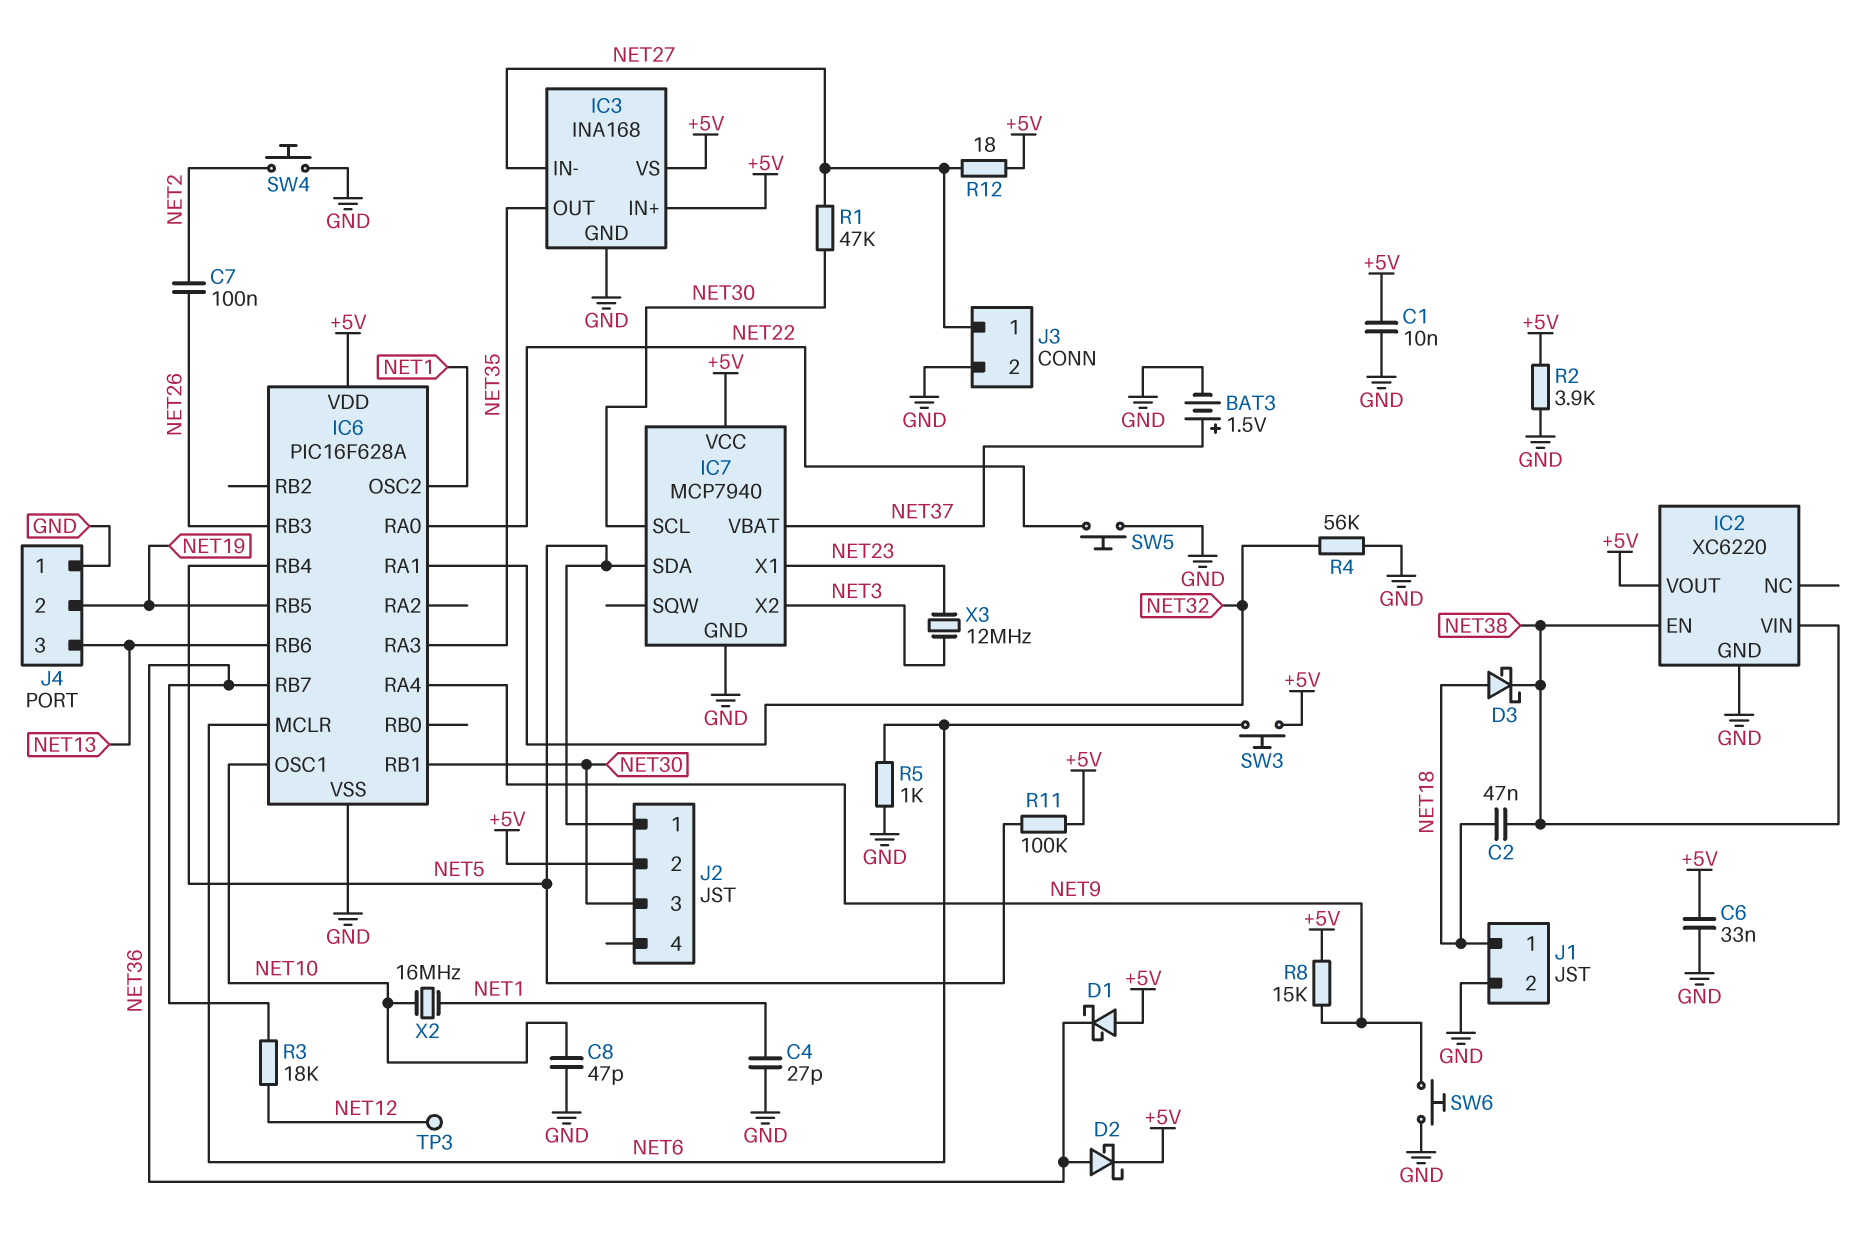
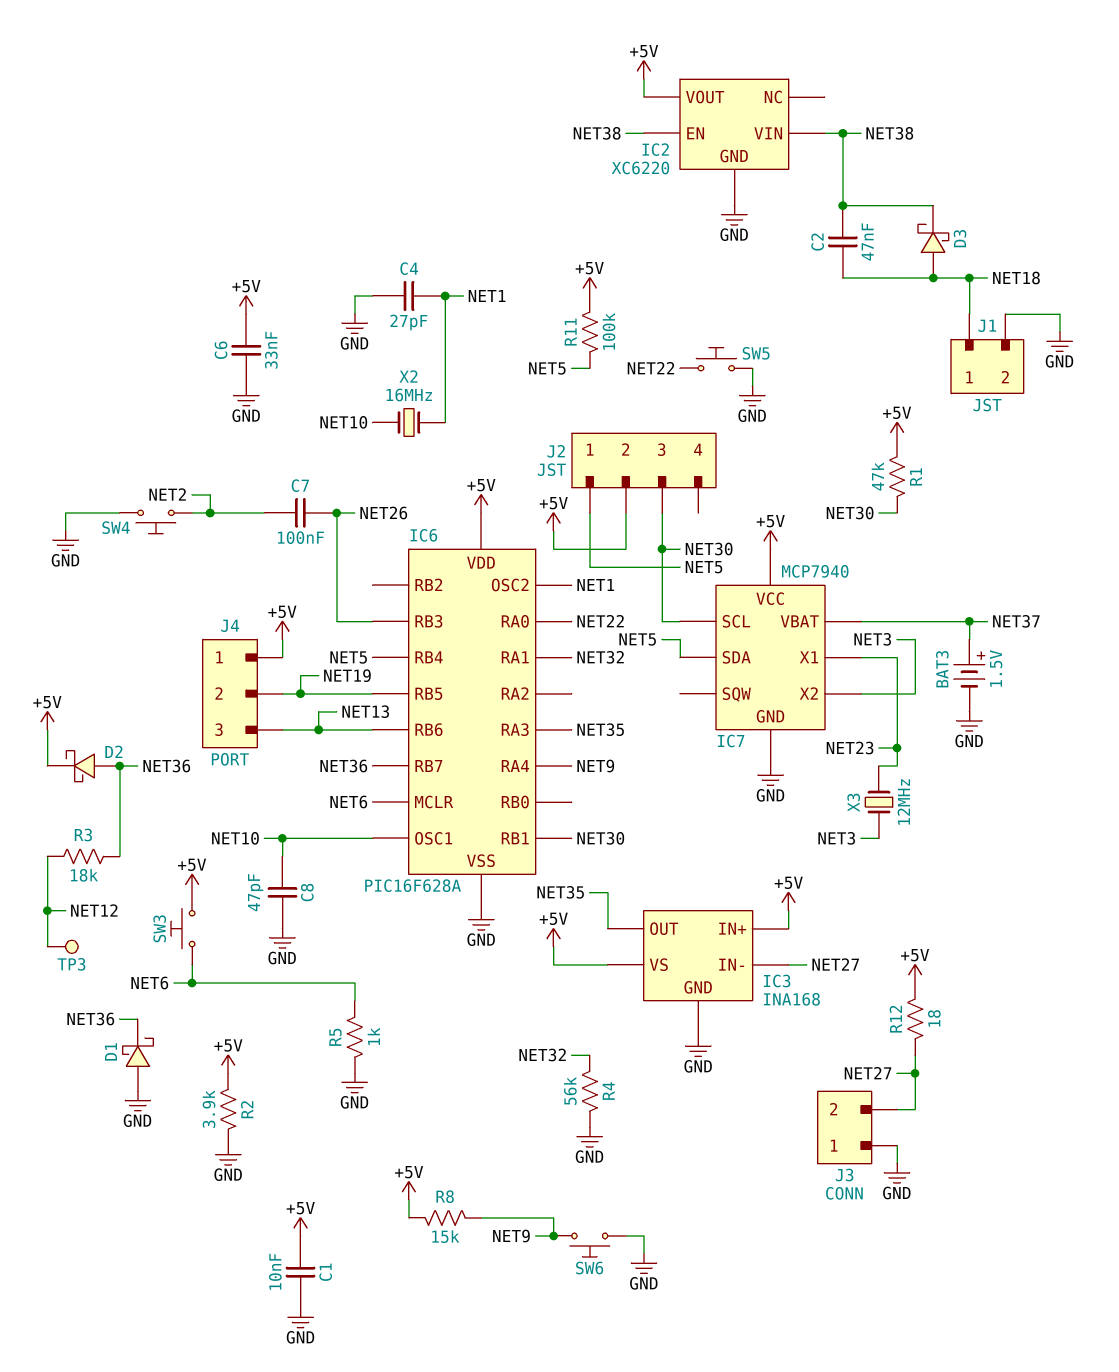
D1: schottky (A +5V, K NET36) -> schottky (A GND, K NET36)
J3 pin 1: NET27 -> GND
J3 pin 2: GND -> NET27
J4 pin 1: GND -> +5V
R1: 47k (NET27, NET30) -> 47k (+5V, NET30)

